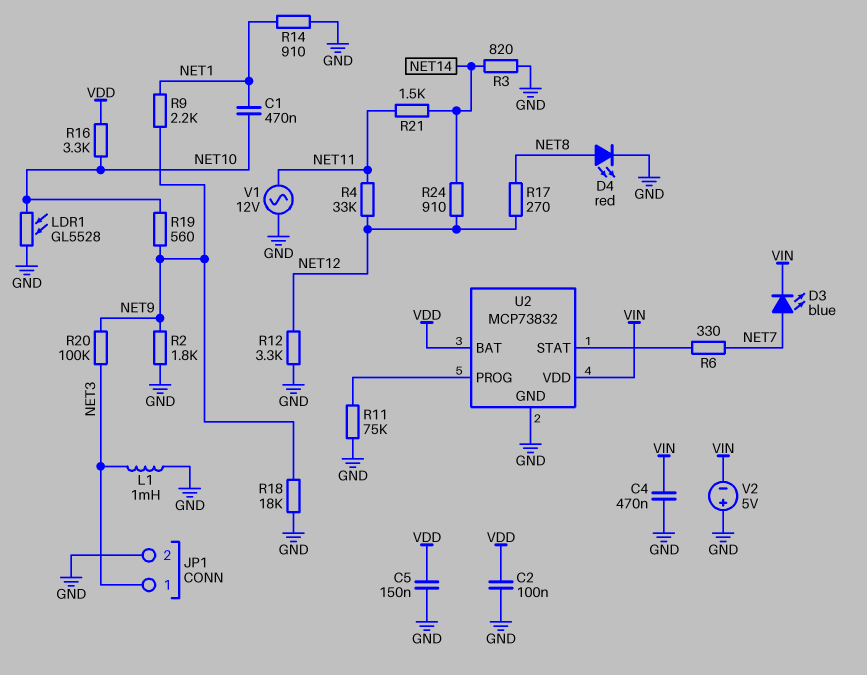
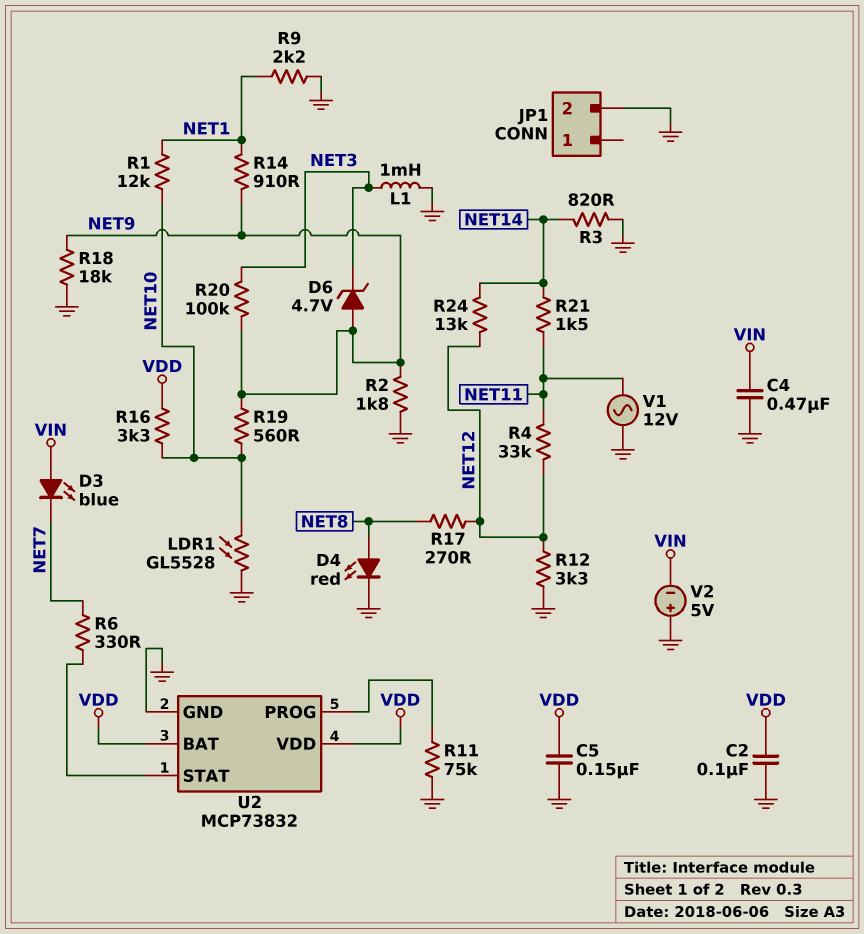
C1: 470nF (NET1, NET10) -> none
D3: LED blue (A NET7, K VIN) -> LED blue (A VIN, K NET7)
D6: none -> zener 4.7V (A NET9, K NET3)
JP1 pin 1: NET3 -> none
R1: none -> 12k (NET1, NET10)
R9: 2.2k (NET1, NET9) -> 2.2k (GND, NET1)
R14: 910 (GND, NET1) -> 910 (NET1, NET9)
R24: 910 (NET12, NET14) -> 13k (NET12, NET14)
U2 pin VDD: VIN -> VDD

